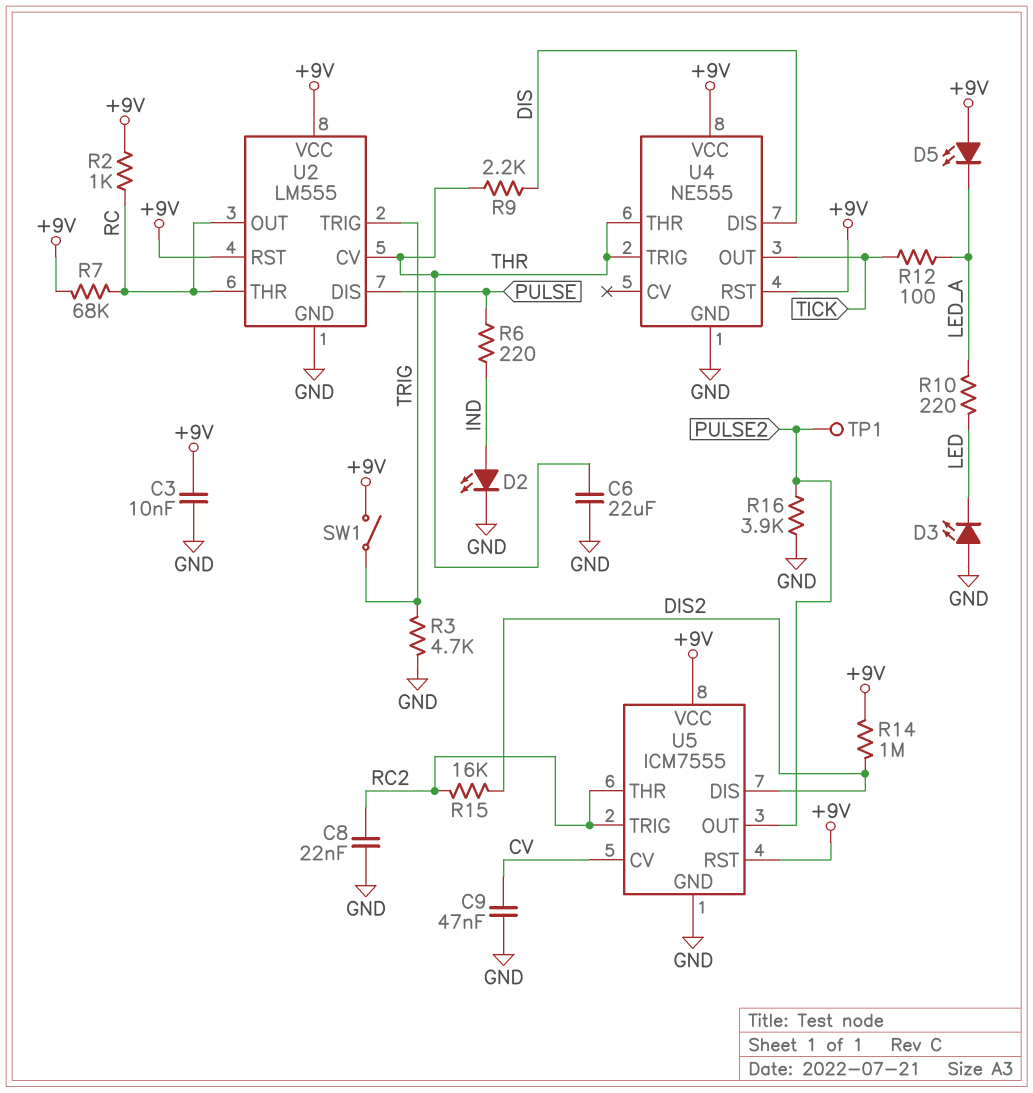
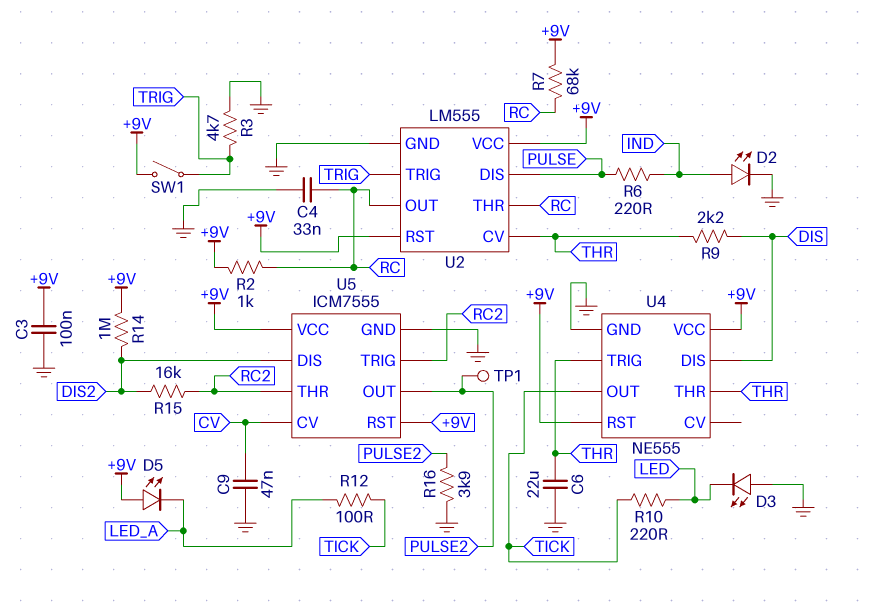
C3: 10nF (+9V, GND) -> 100nF (+9V, GND)
C4: none -> 33nF (GND, RC)
C8: 22nF (GND, RC2) -> none
R10: 220 (LED, LED_A) -> 220 (LED, TICK)

